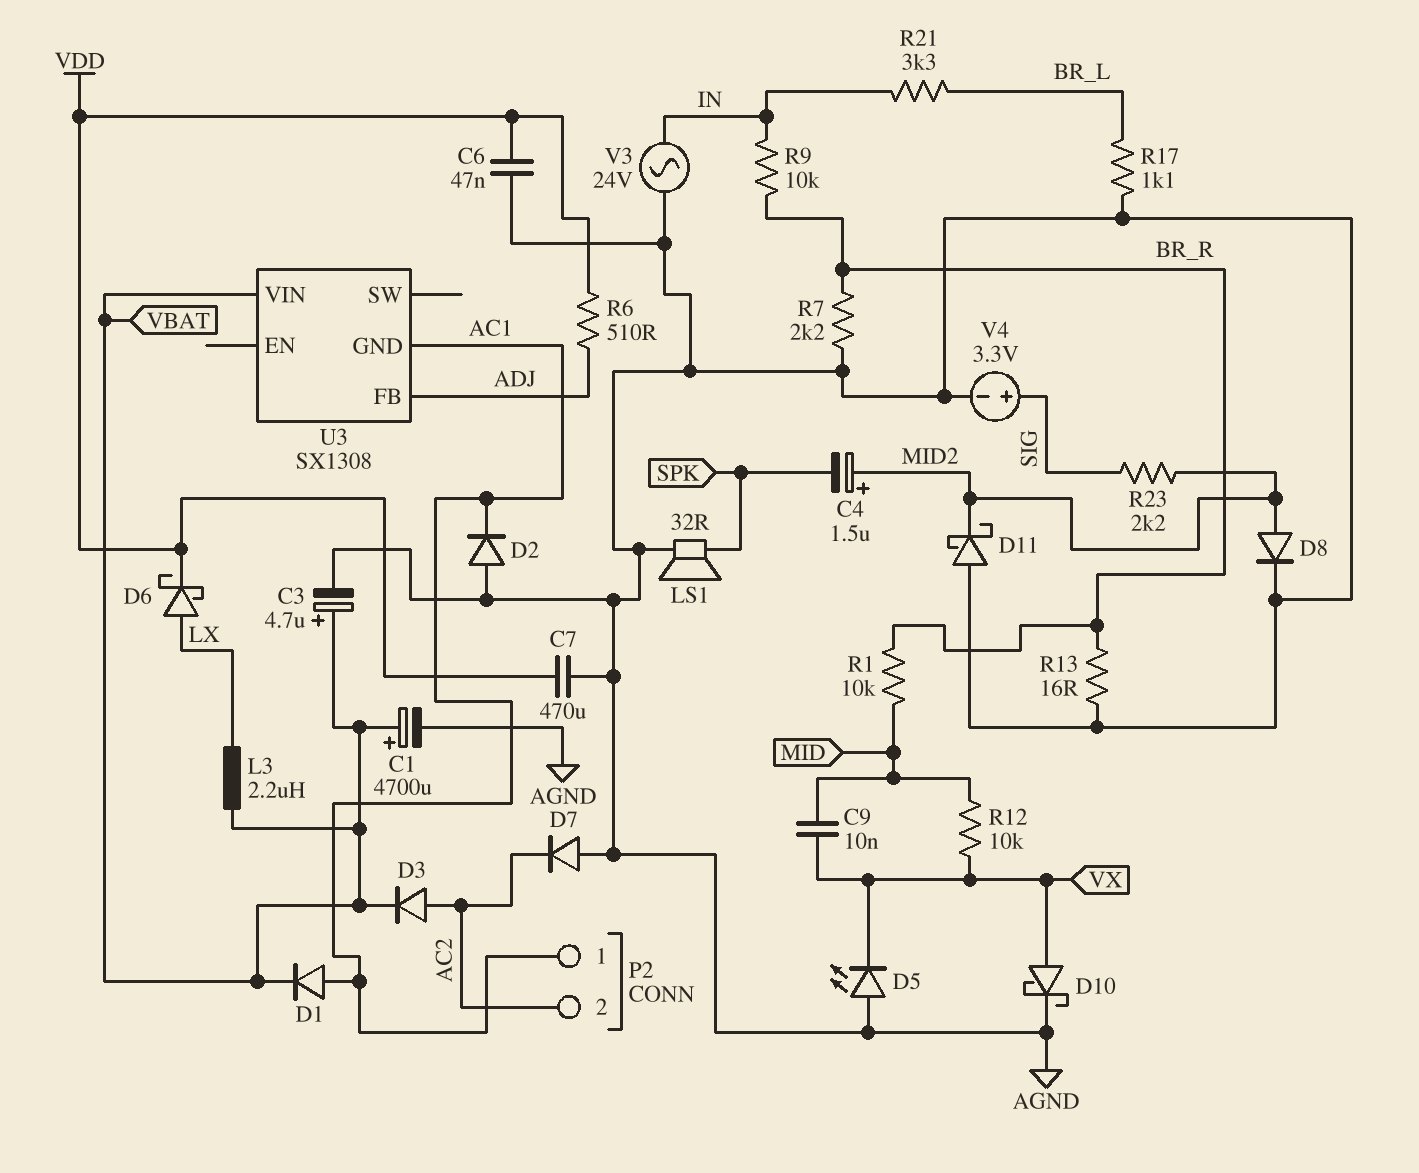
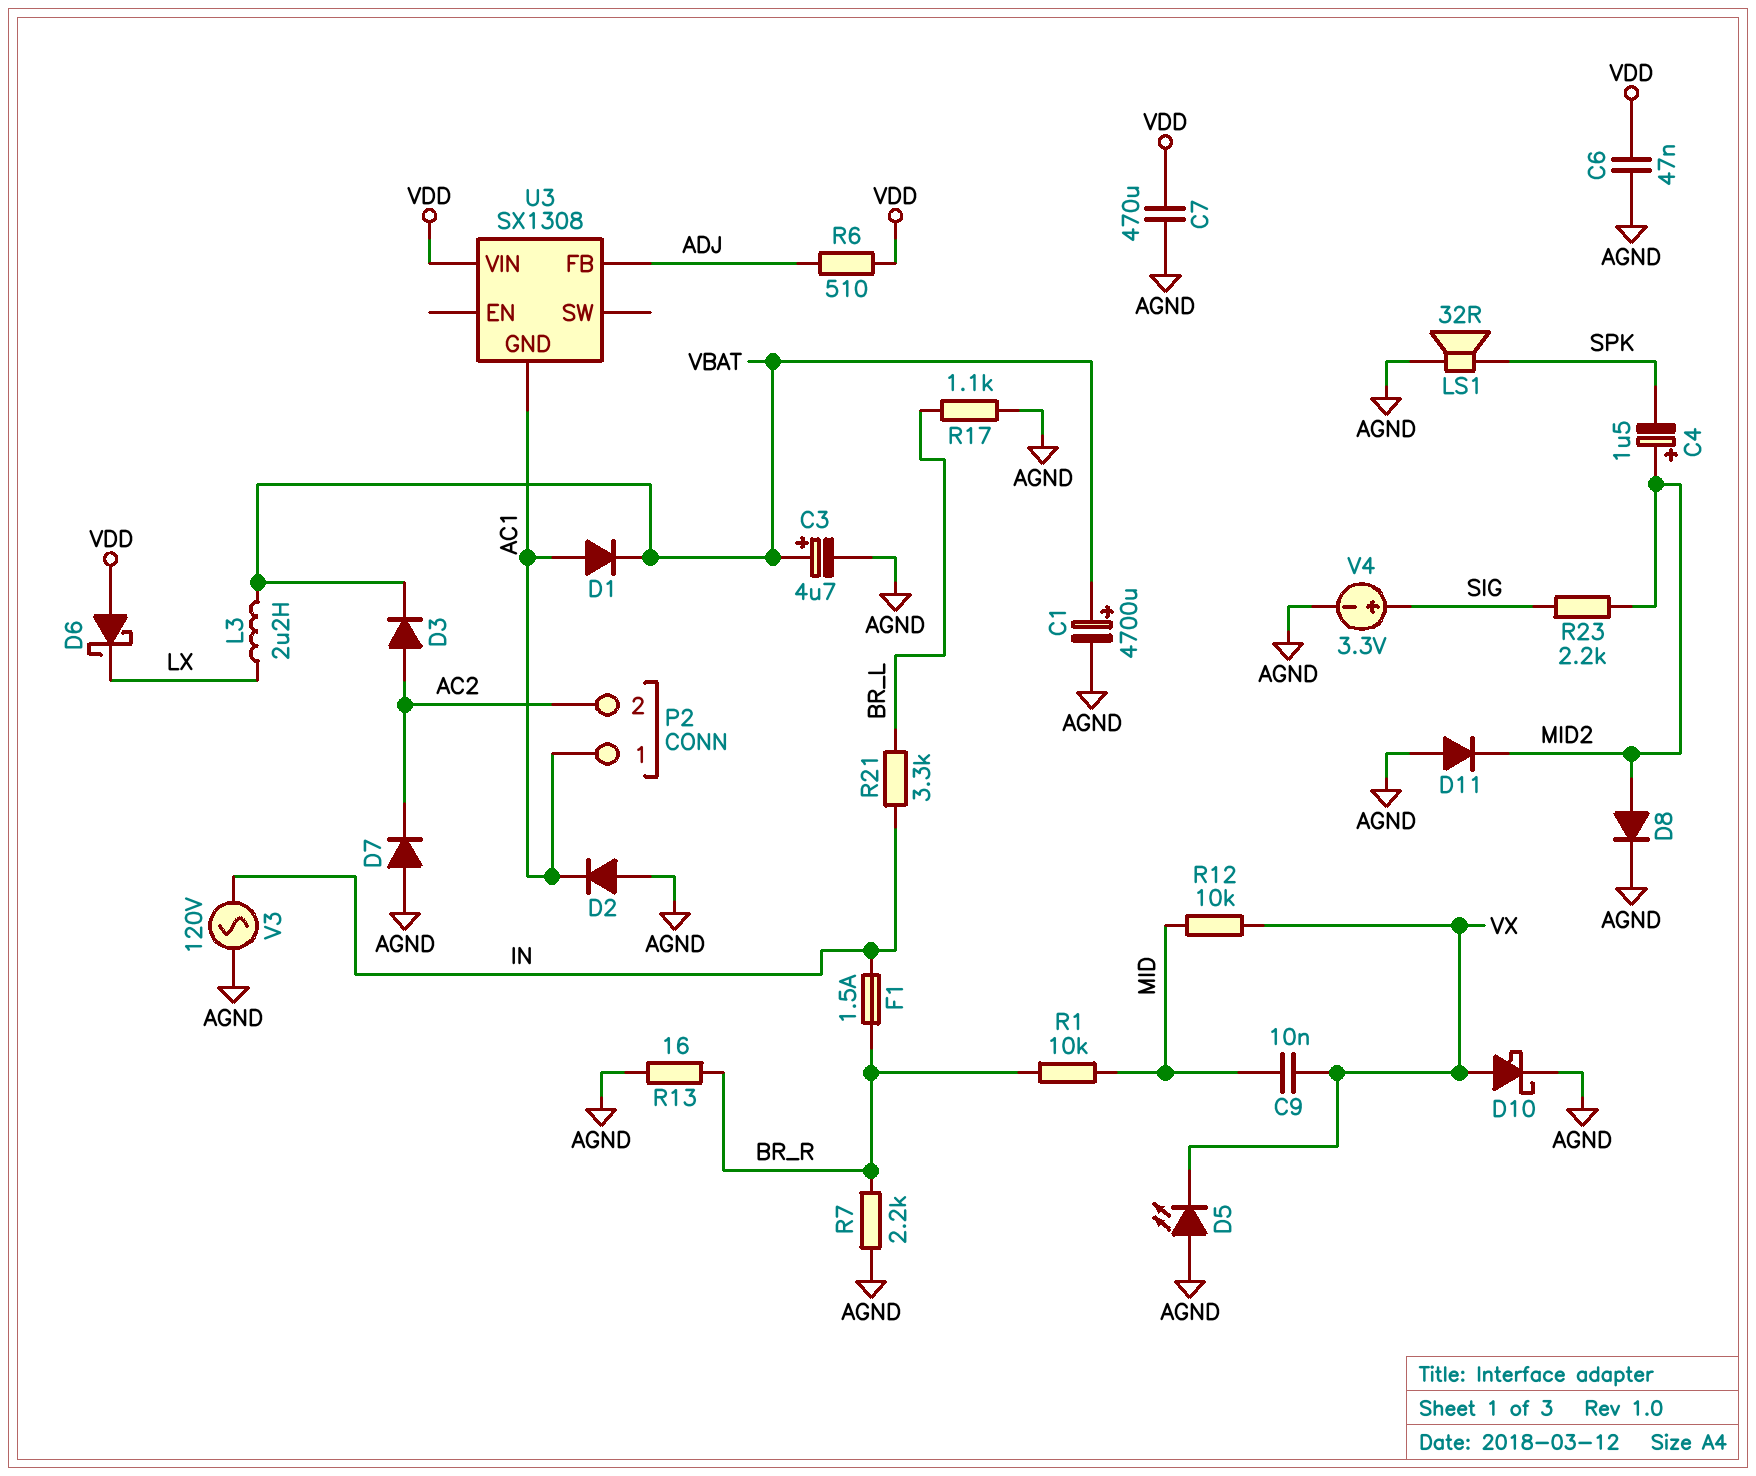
D6: schottky (A LX, K VDD) -> schottky (A VDD, K LX)
D11: schottky (A AGND, K MID2) -> diode (A AGND, K MID2)
F1: none -> 1.5A (BR_R, IN)
R9: 10k (BR_R, IN) -> none
U3 pin VIN: VBAT -> VDD
V3: AC 24V (AGND, IN) -> AC 120V (AGND, IN)

